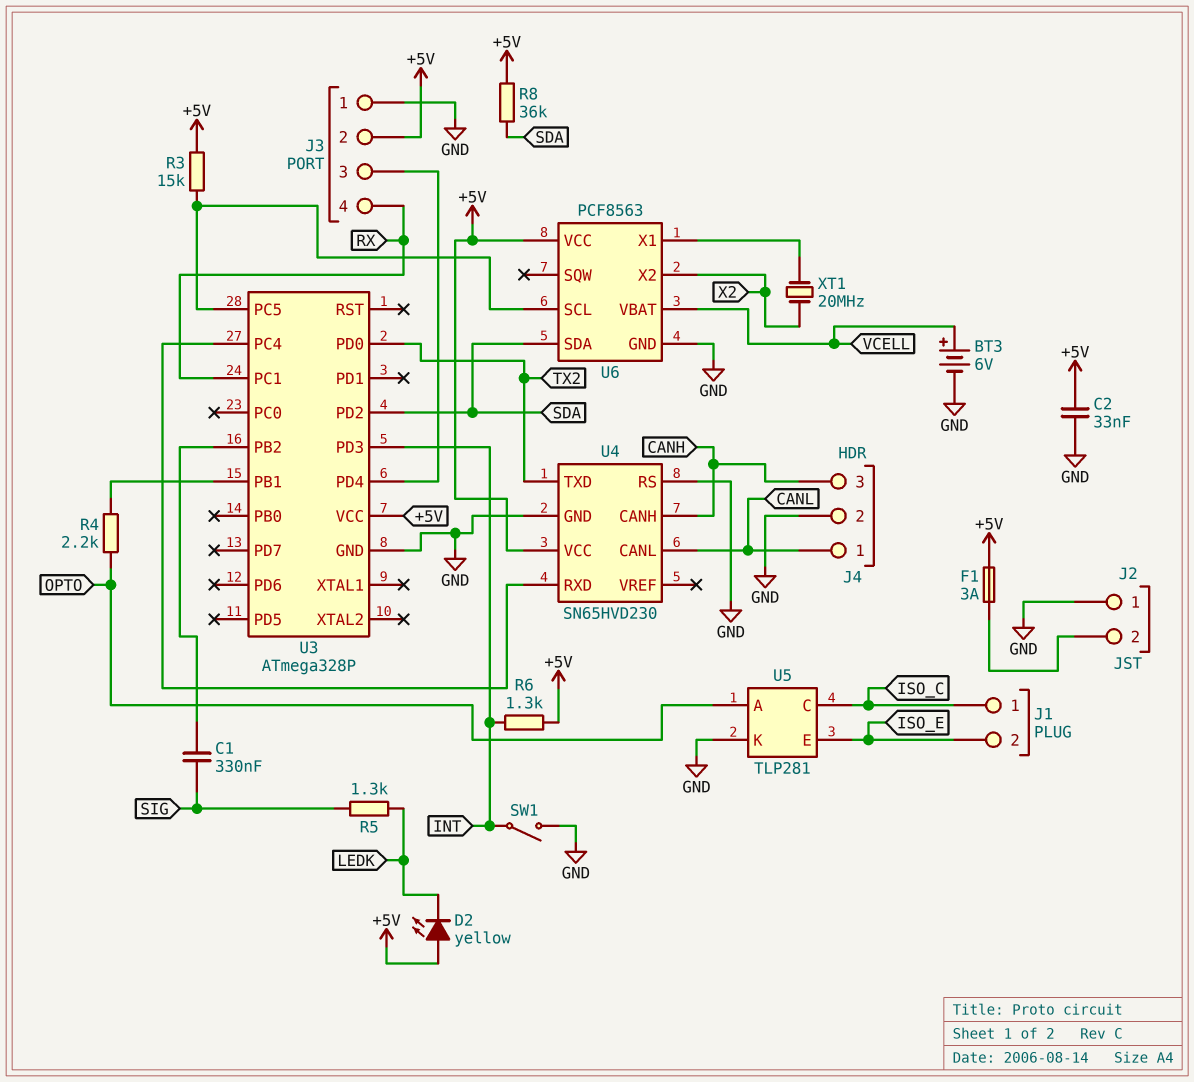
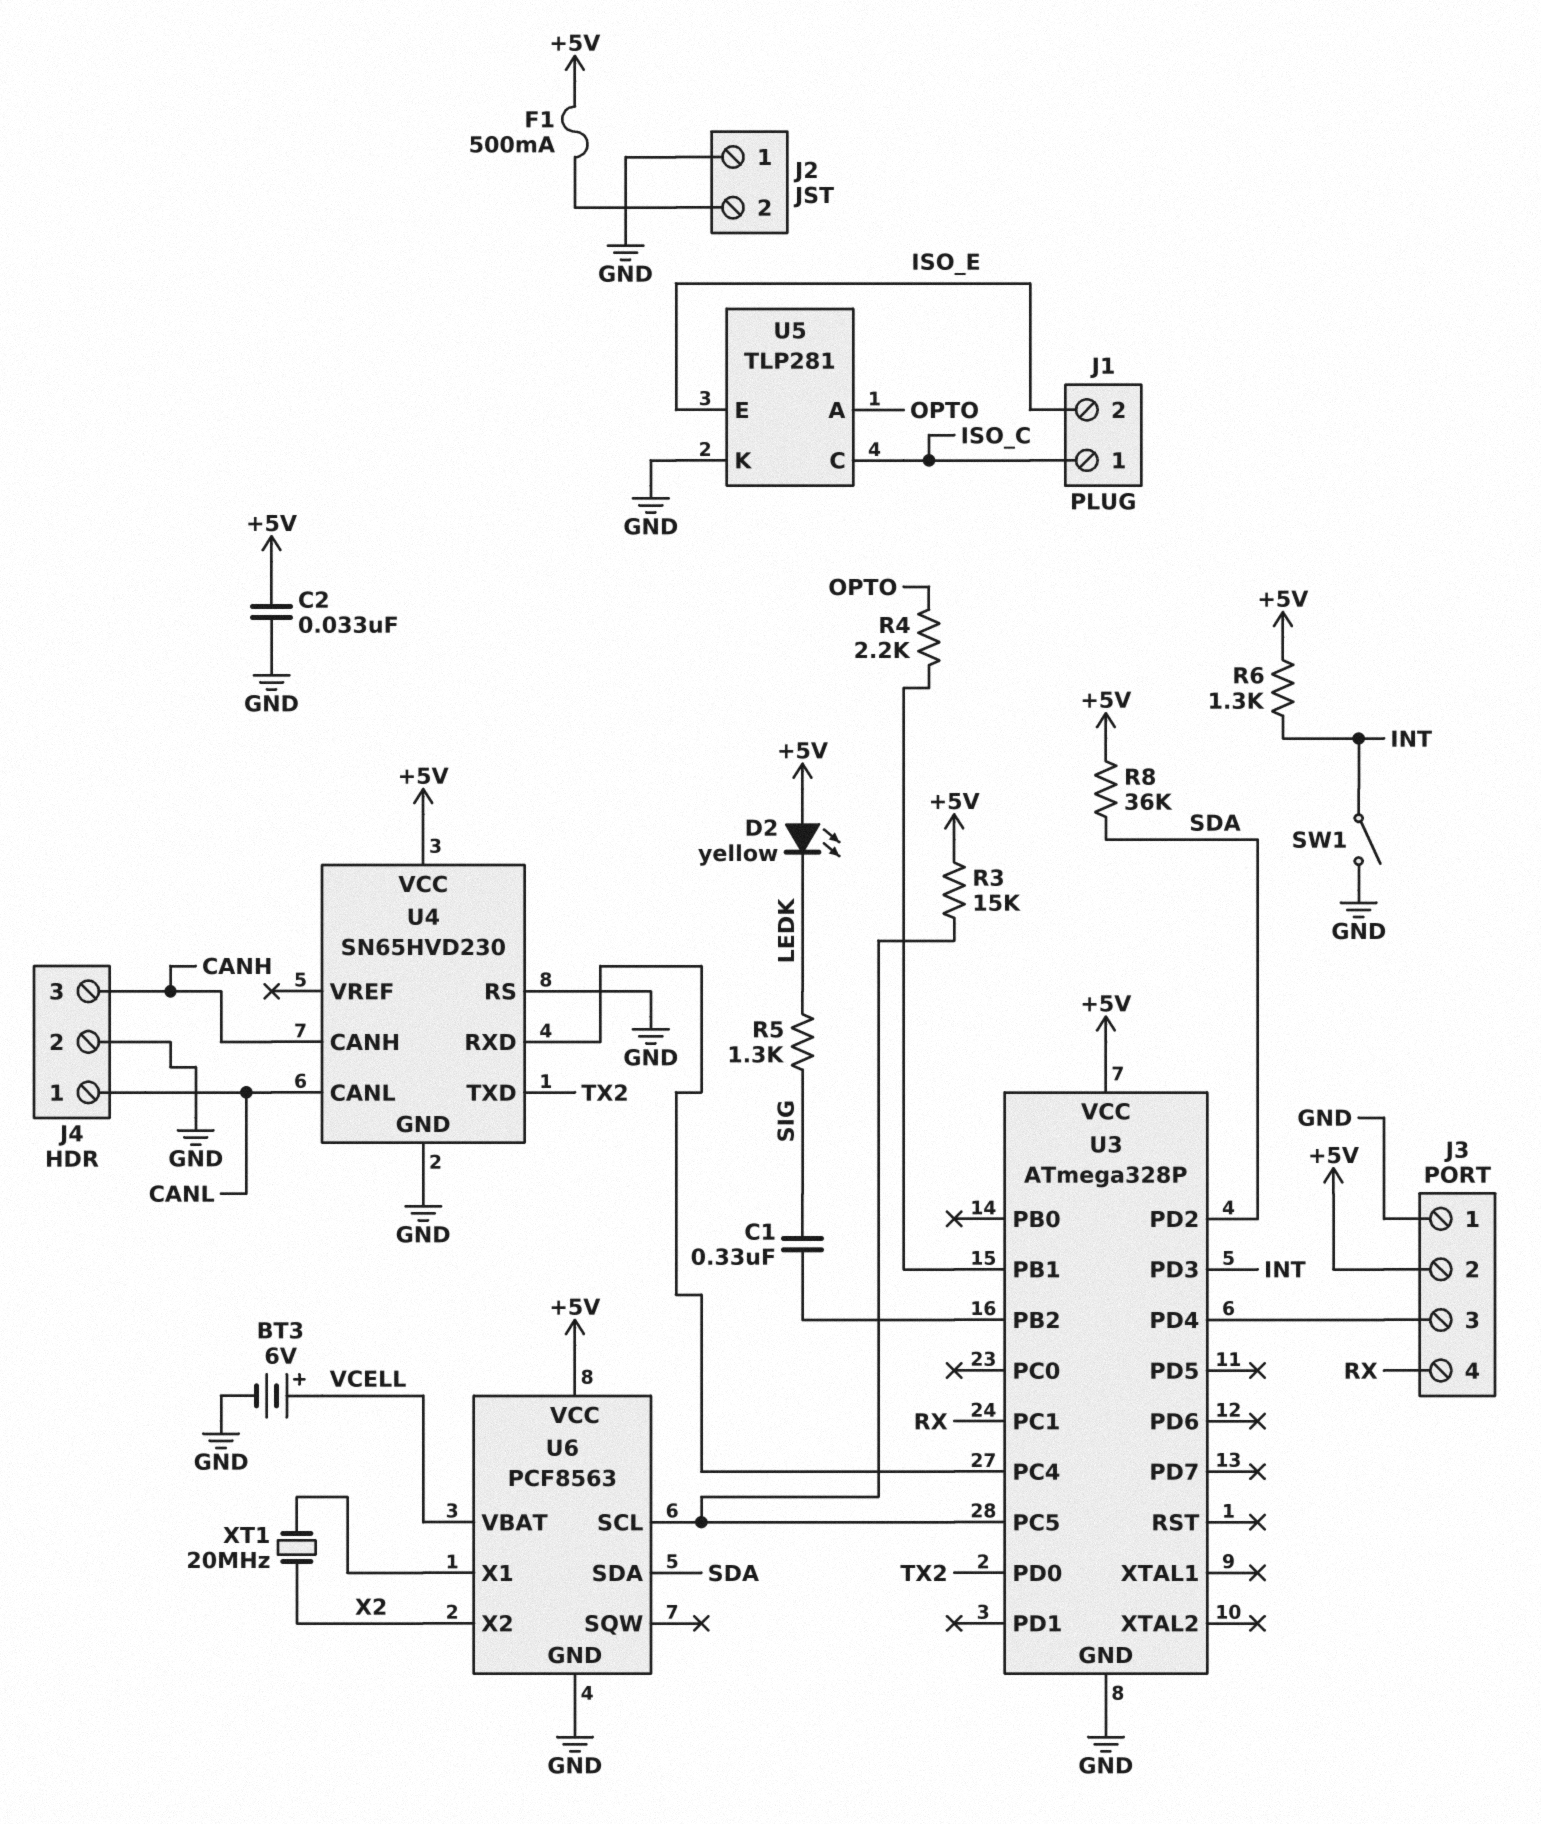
F1: 3A (+5V, J2/2) -> 500mA (+5V, J2/2)

